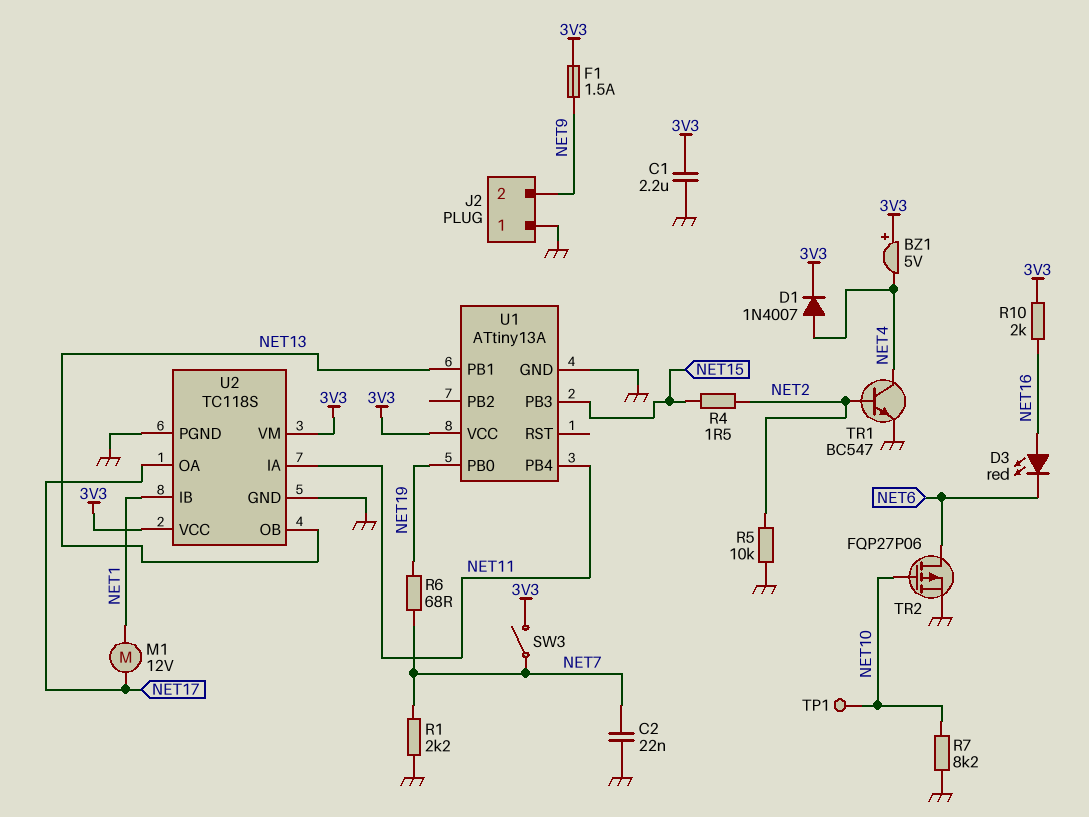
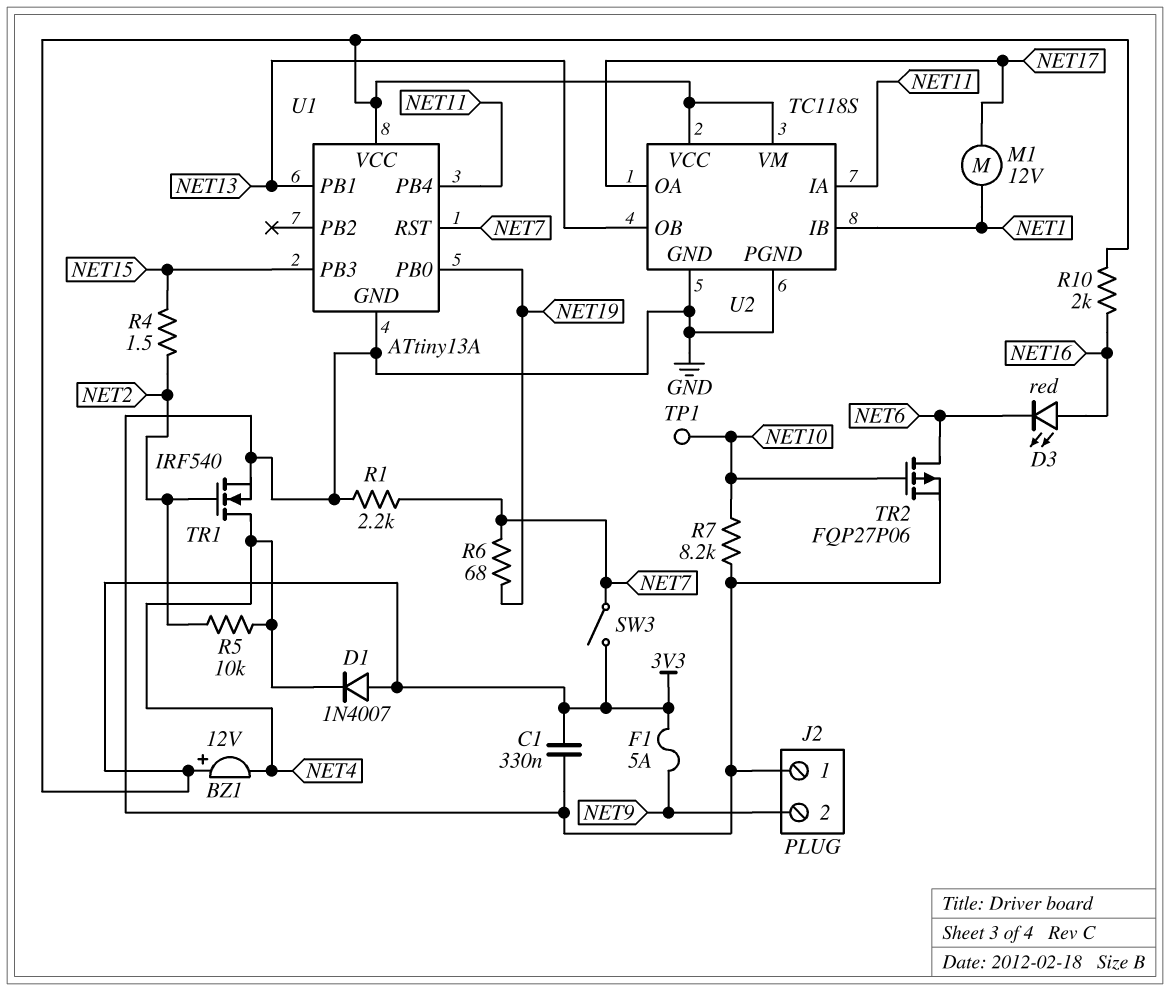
BZ1: buzzer 5V (plus 3V3, minus NET4) -> buzzer 12V (plus 3V3, minus NET4)
C1: 2.2uF (3V3, GND) -> 330nF (3V3, GND)
C2: 22nF (GND, NET7) -> none
D1: diode 1N4007 (A NET4, K 3V3) -> diode 1N4007 (A 3V3, K NET4)
F1: 1.5A (3V3, NET9) -> 5A (3V3, NET9)
R5: 10k (GND, NET2) -> 10k (NET2, NET4)
TR1: NPN BC547 (B NET2, C NET4, E GND) -> NMOS IRF540 (G NET2, D NET4, S GND)
U1 pin RST: none -> NET7

